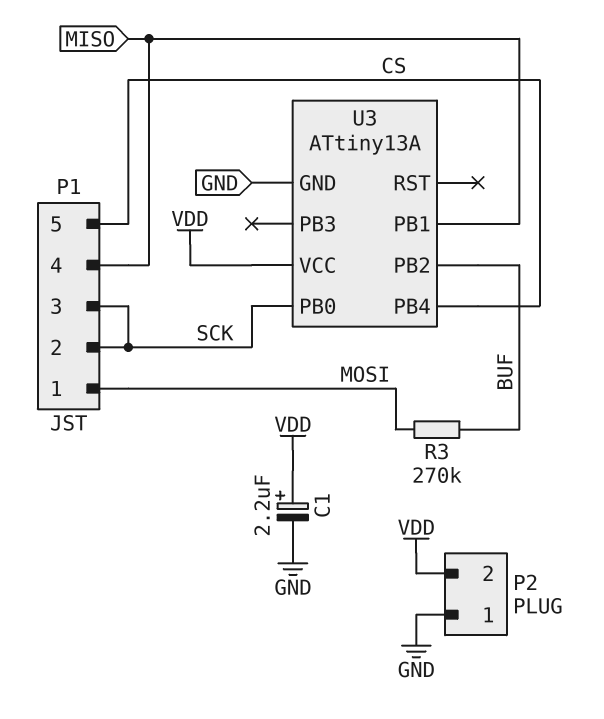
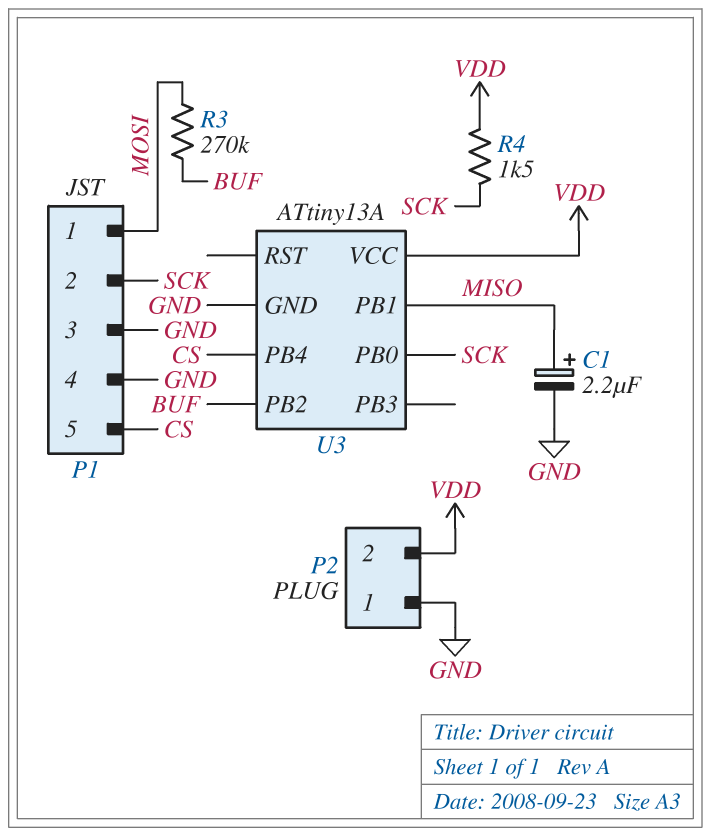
C1: 2.2uF (plus VDD, minus GND) -> 2.2uF (plus MISO, minus GND)
P1 pin 3: SCK -> GND
P1 pin 4: MISO -> GND
R4: none -> 1.5k (SCK, VDD)

